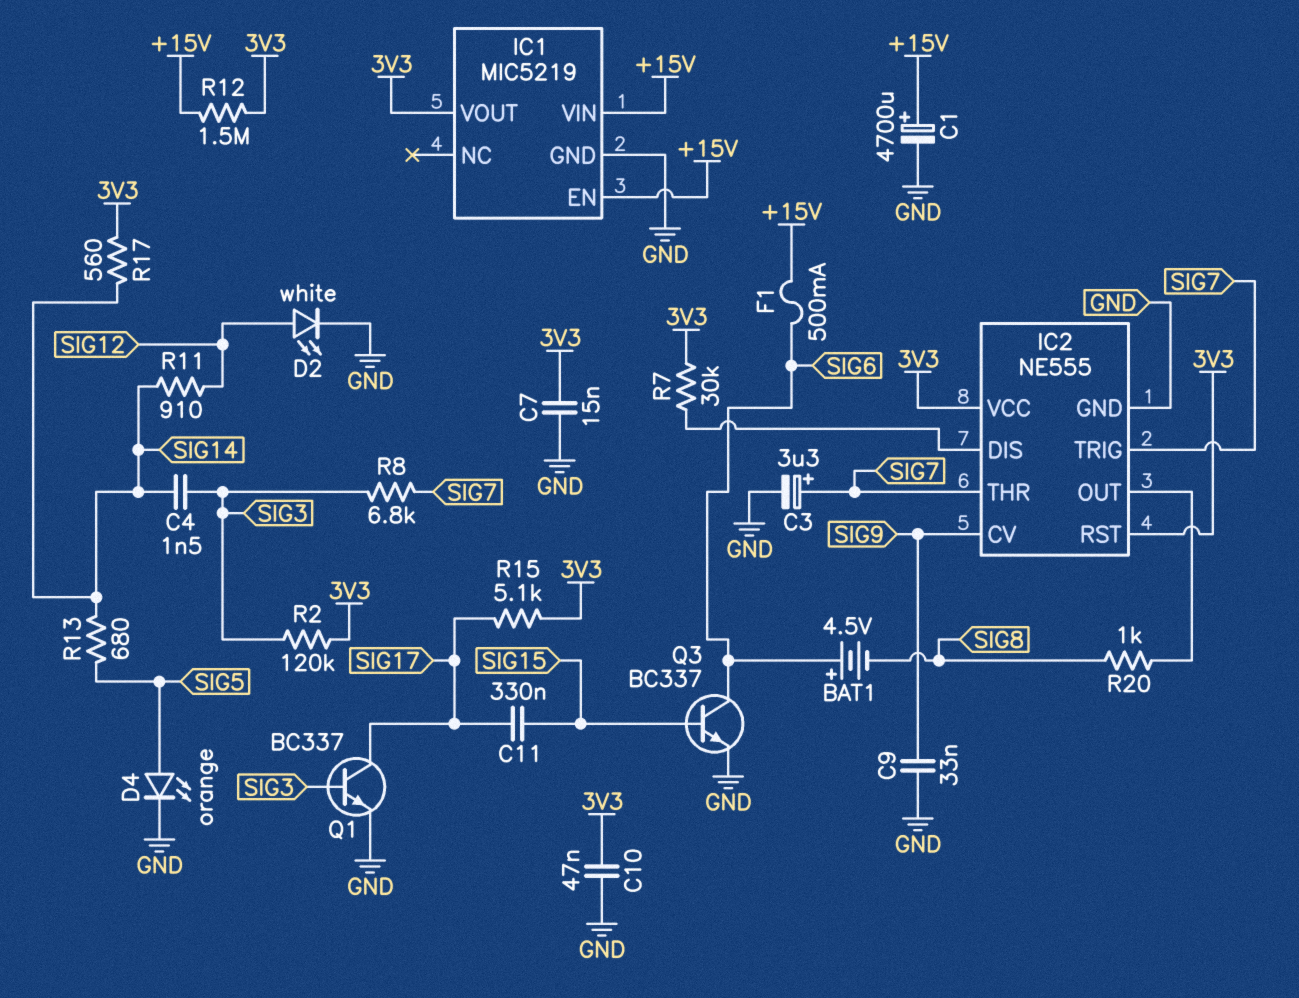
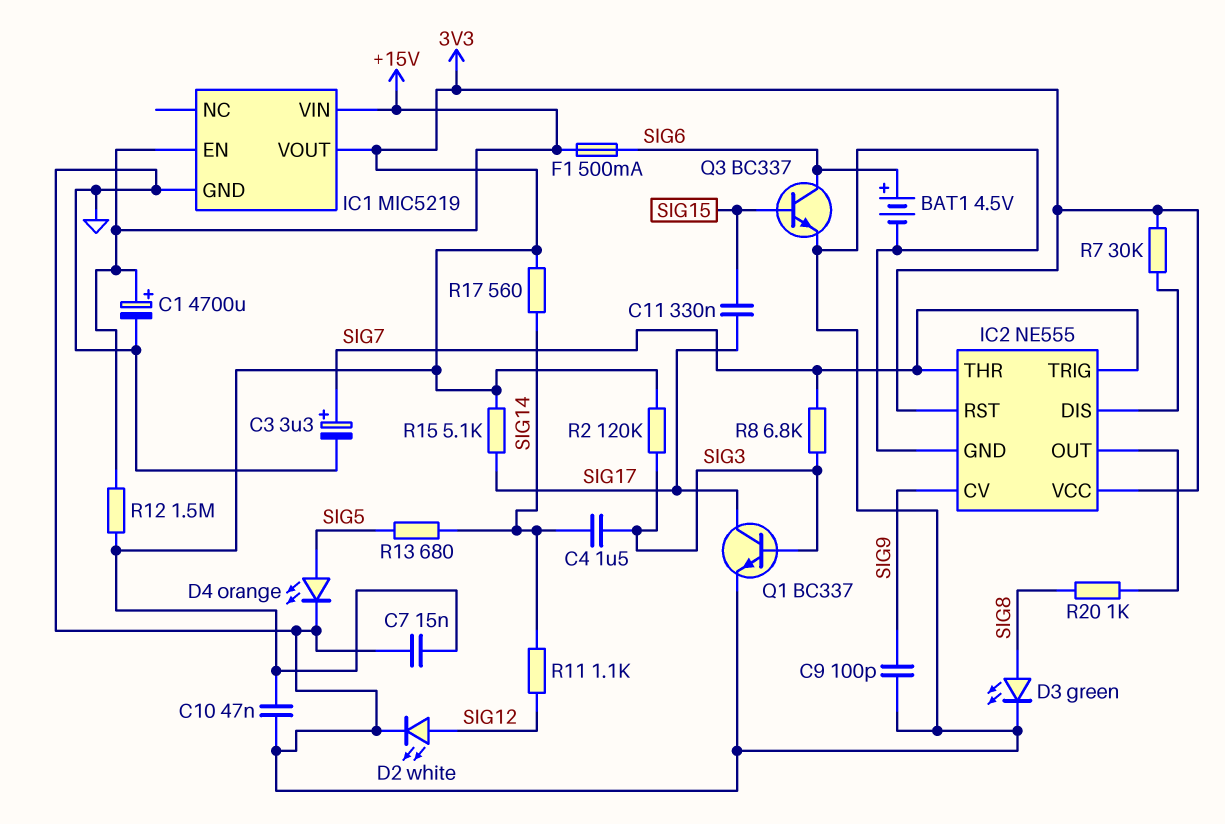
BAT1: 4.5V (plus SIG6, minus SIG8) -> 4.5V (plus SIG6, minus GND)
C4: 1.5nF (SIG3, SIG14) -> 1.5uF (SIG3, SIG14)
C9: 33nF (GND, SIG9) -> 100pF (GND, SIG9)
D3: none -> LED green (A SIG8, K GND)
R11: 910 (SIG12, SIG14) -> 1.1k (SIG12, SIG14)

